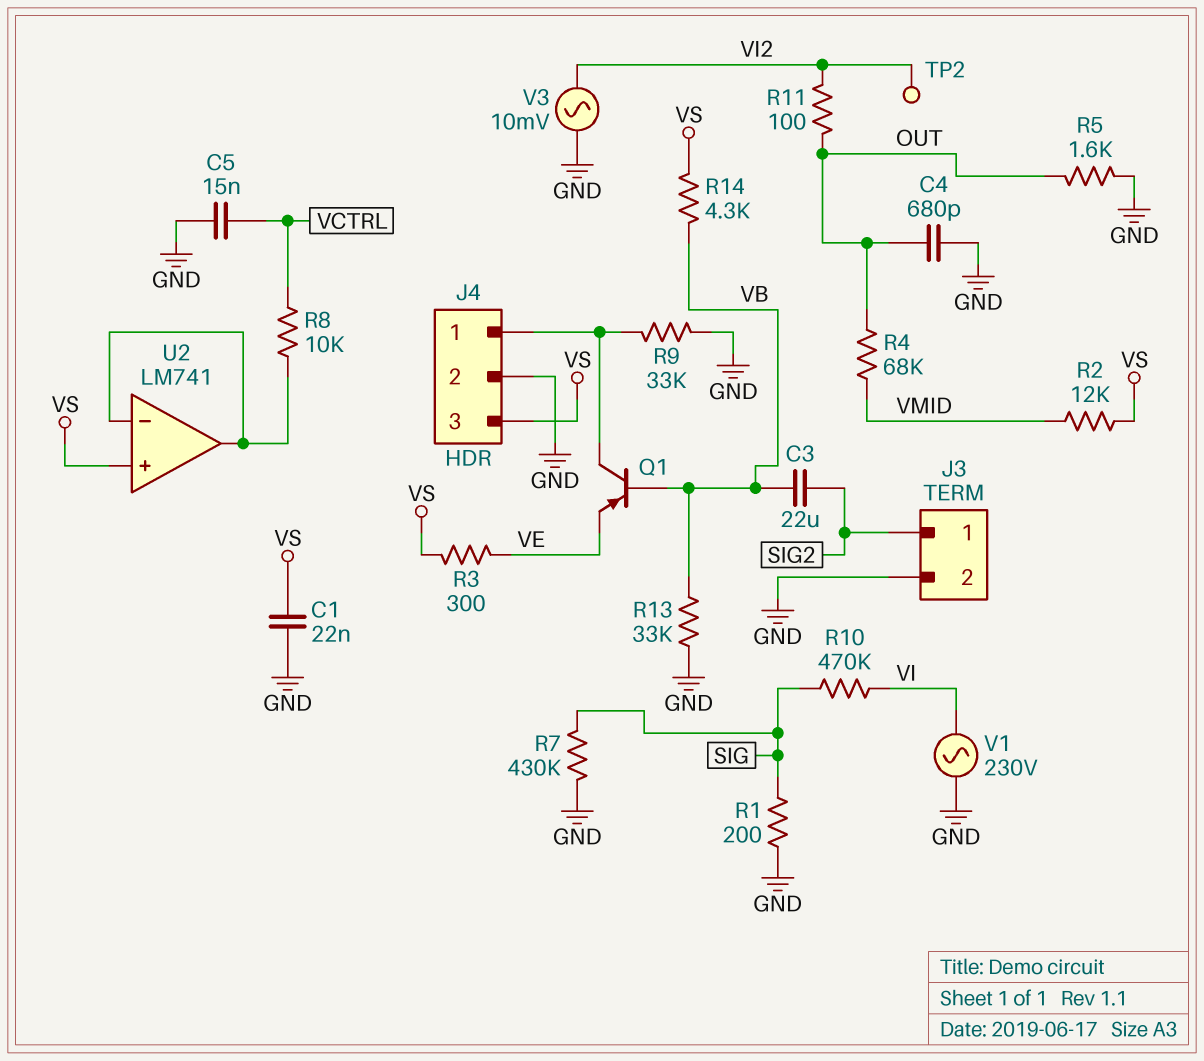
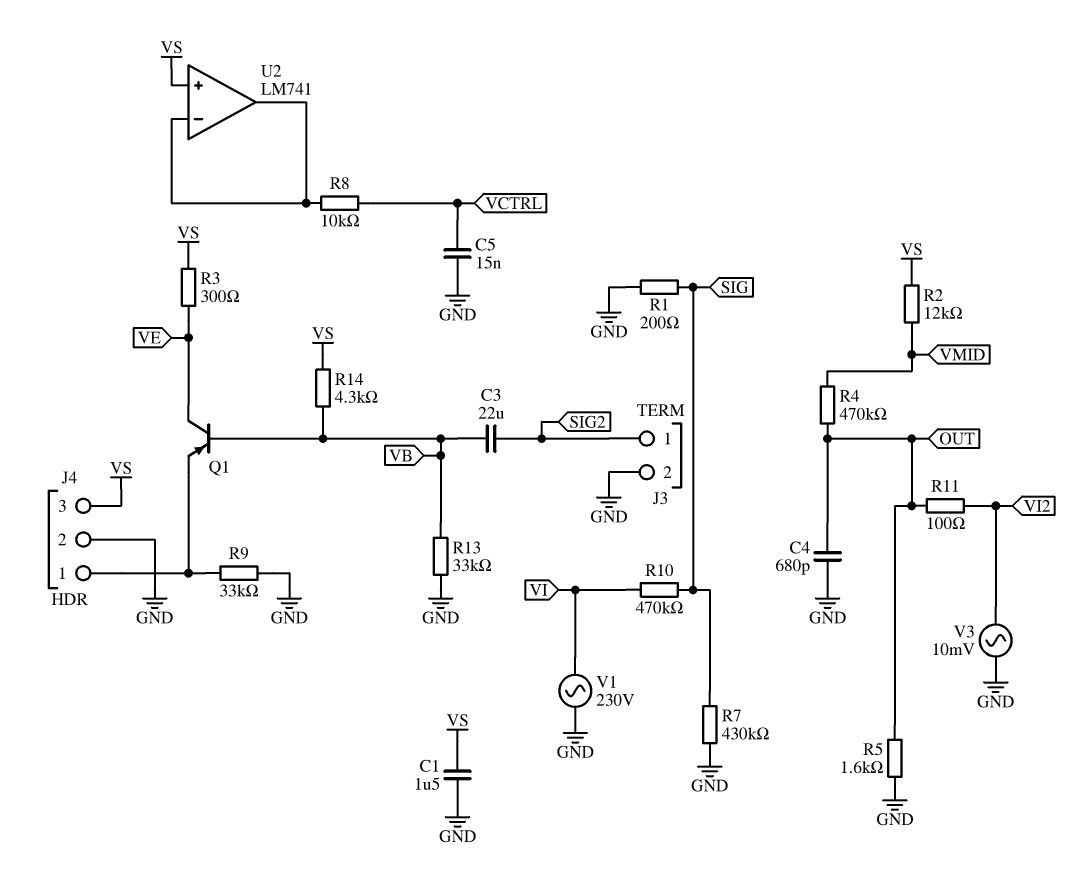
C1: 22nF (GND, VS) -> 1.5uF (GND, VS)
Q1: PNP (B VB, C J4/1, E VE) -> PNP (B VB, C VE, E J4/1)
R4: 68k (OUT, VMID) -> 470k (OUT, VMID)
TP2: test point (VI2) -> none

